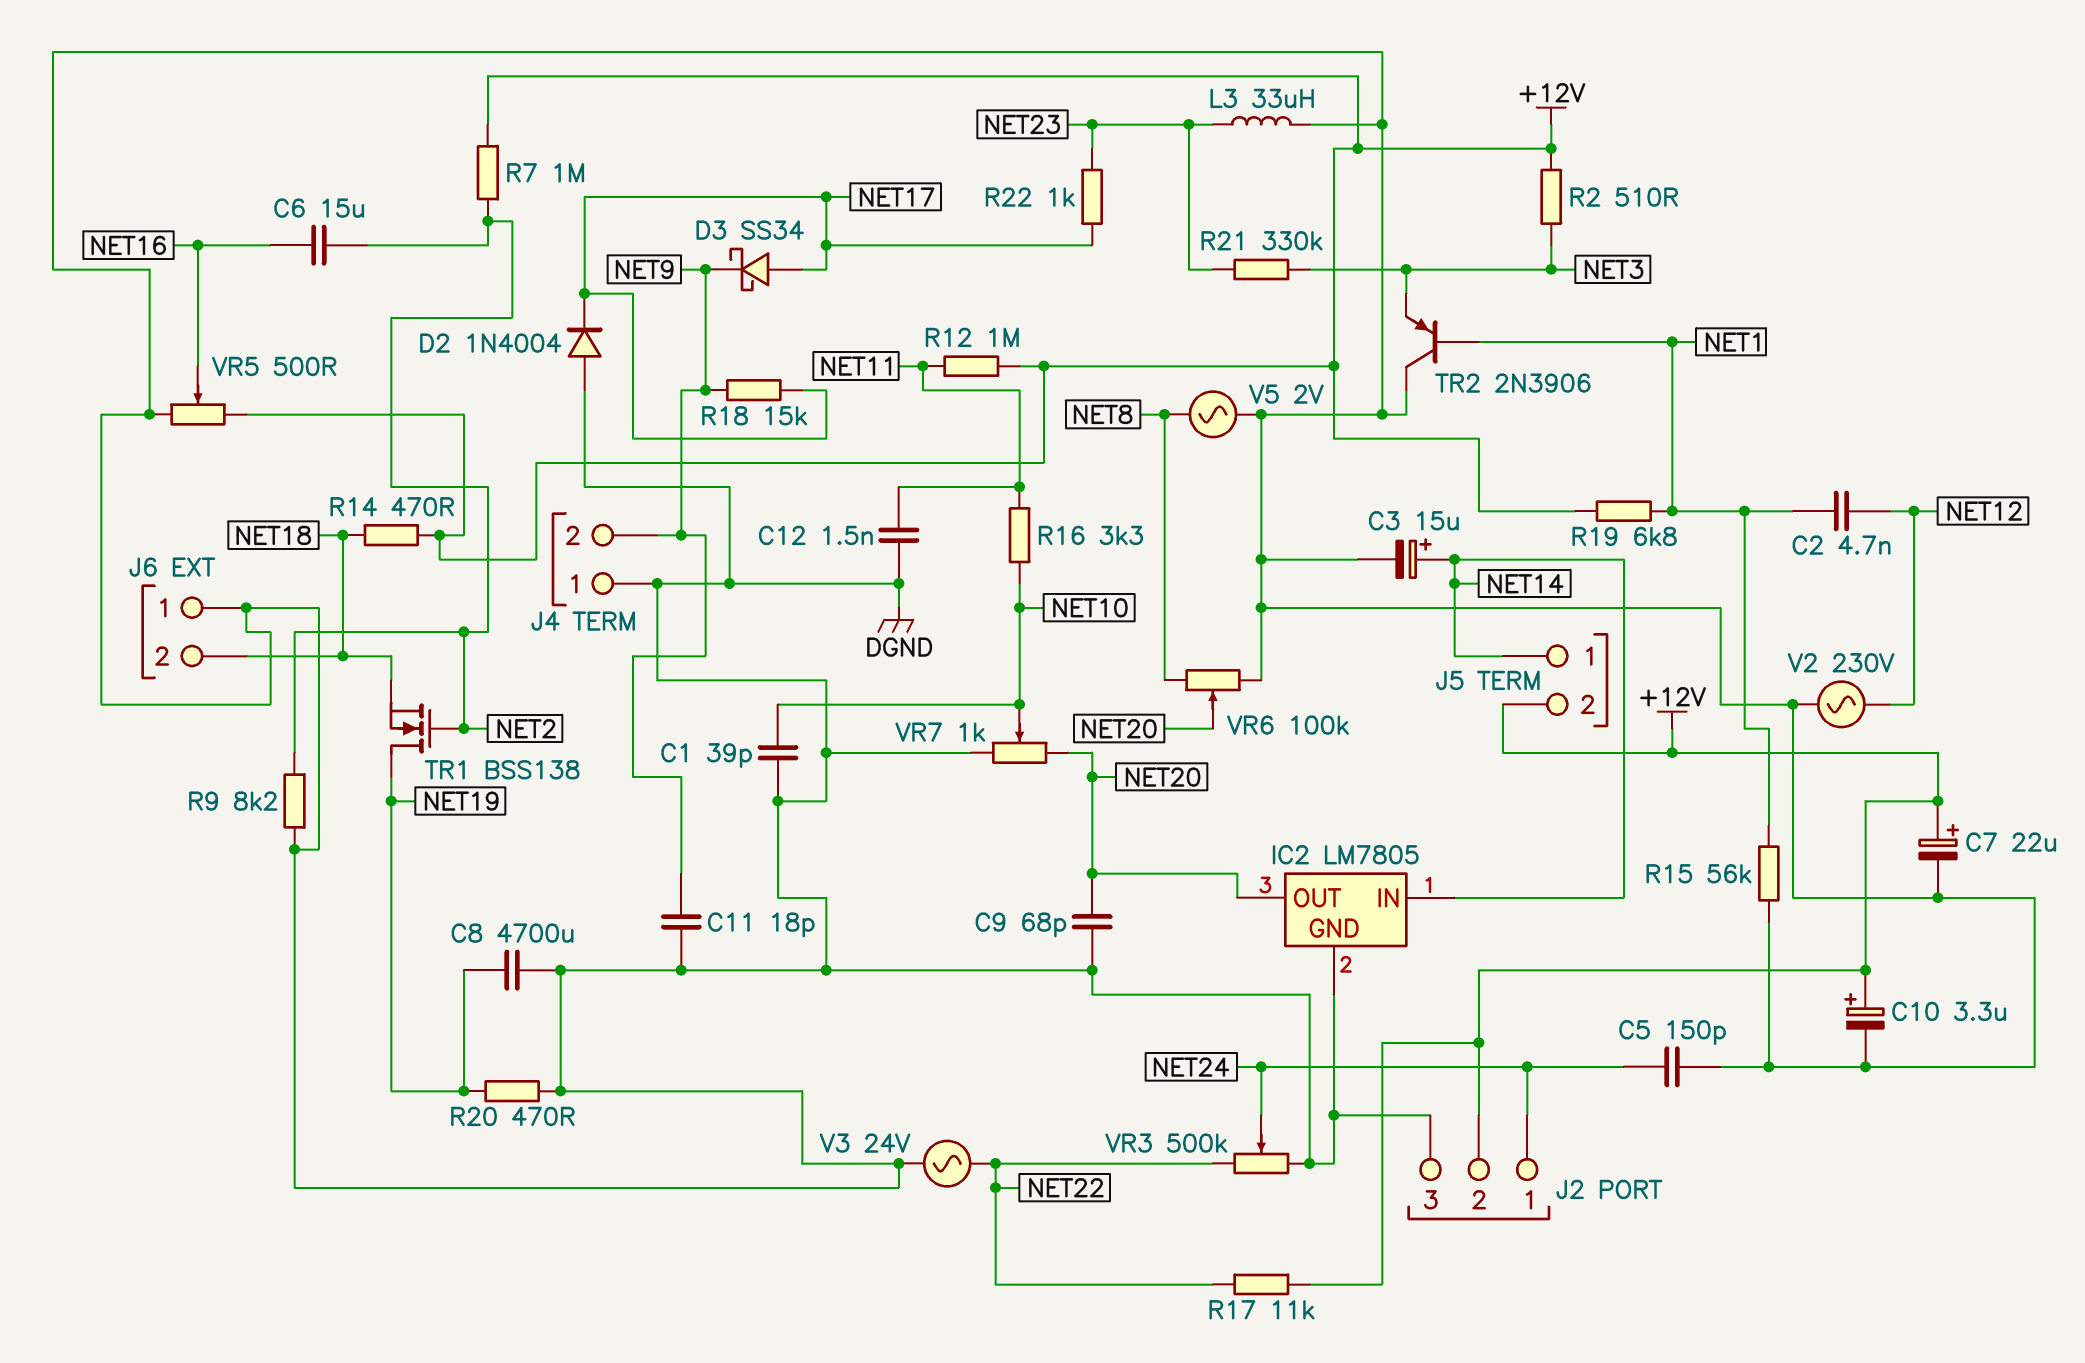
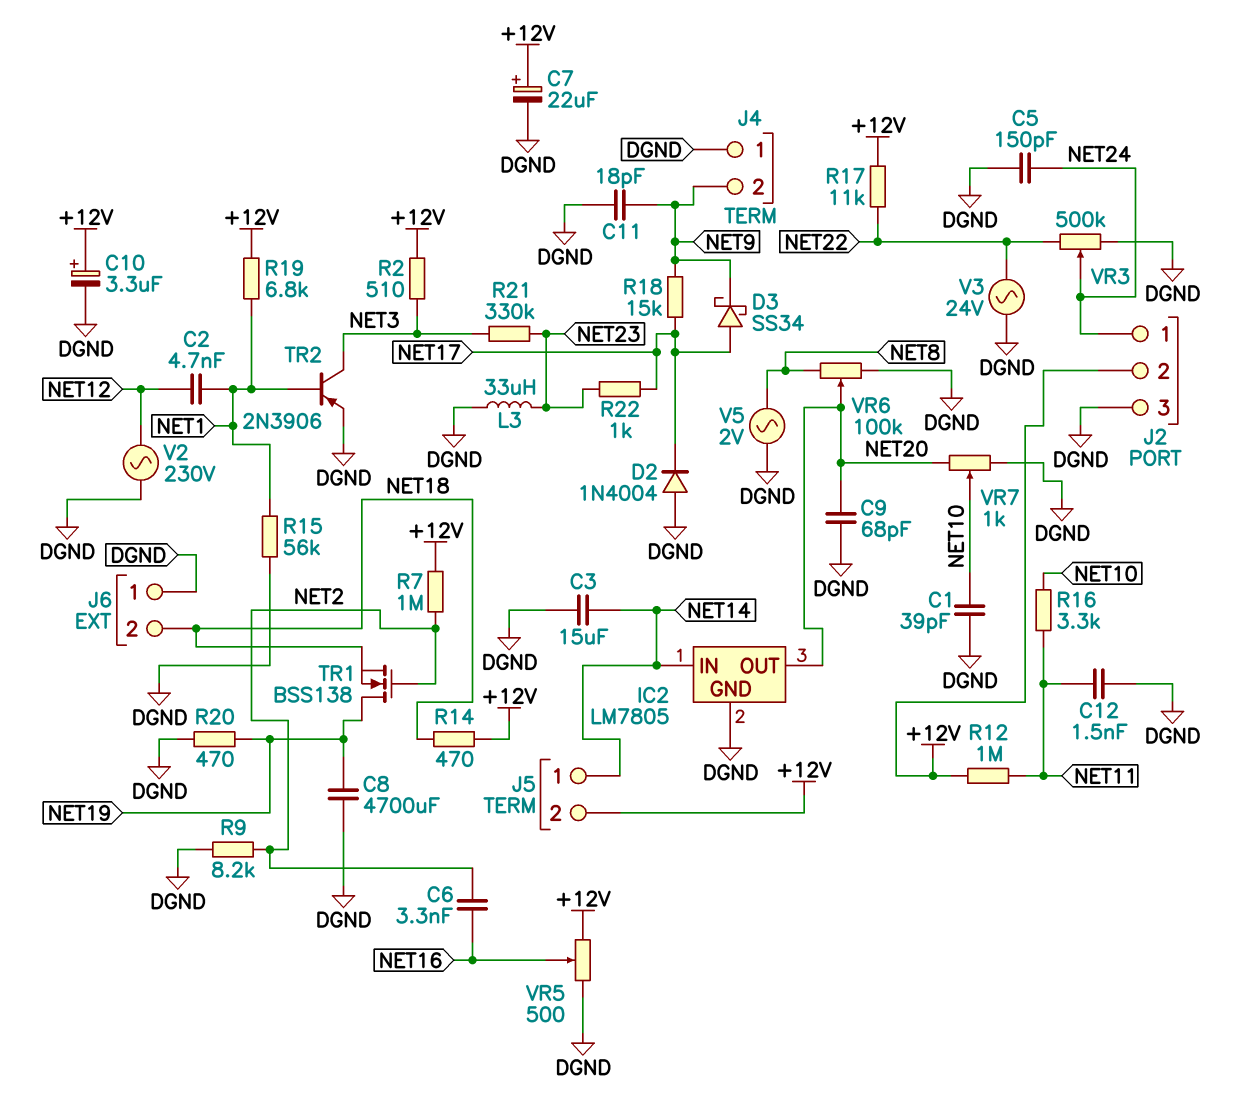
C3: 15uF (plus NET14, minus DGND) -> 15uF (DGND, NET14)
C6: 15uF (NET2, NET16) -> 3.3nF (NET2, NET16)
TR2: PNP 2N3906 (B NET1, C DGND, E NET3) -> PNP 2N3906 (B NET1, C NET3, E DGND)

